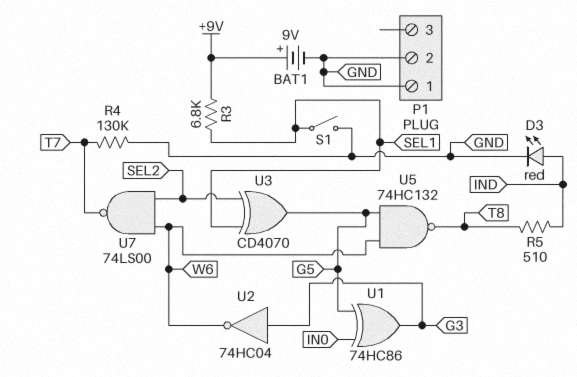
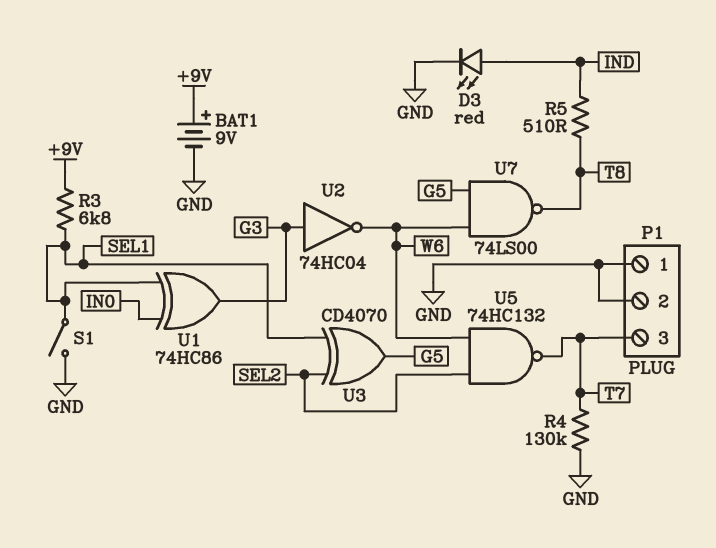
P1 pin 3: none -> T7
U1: XOR 74HC86 (in G5, in IN0, out G3) -> XOR 74HC86 (in IN0, in SEL1, out G3)
U5: NAND 74HC132 (in G5, in W6, out T8) -> NAND 74HC132 (in SEL2, in W6, out T7)
U7: NAND 74LS00 (in SEL2, in W6, out T7) -> NAND 74LS00 (in G5, in W6, out T8)

